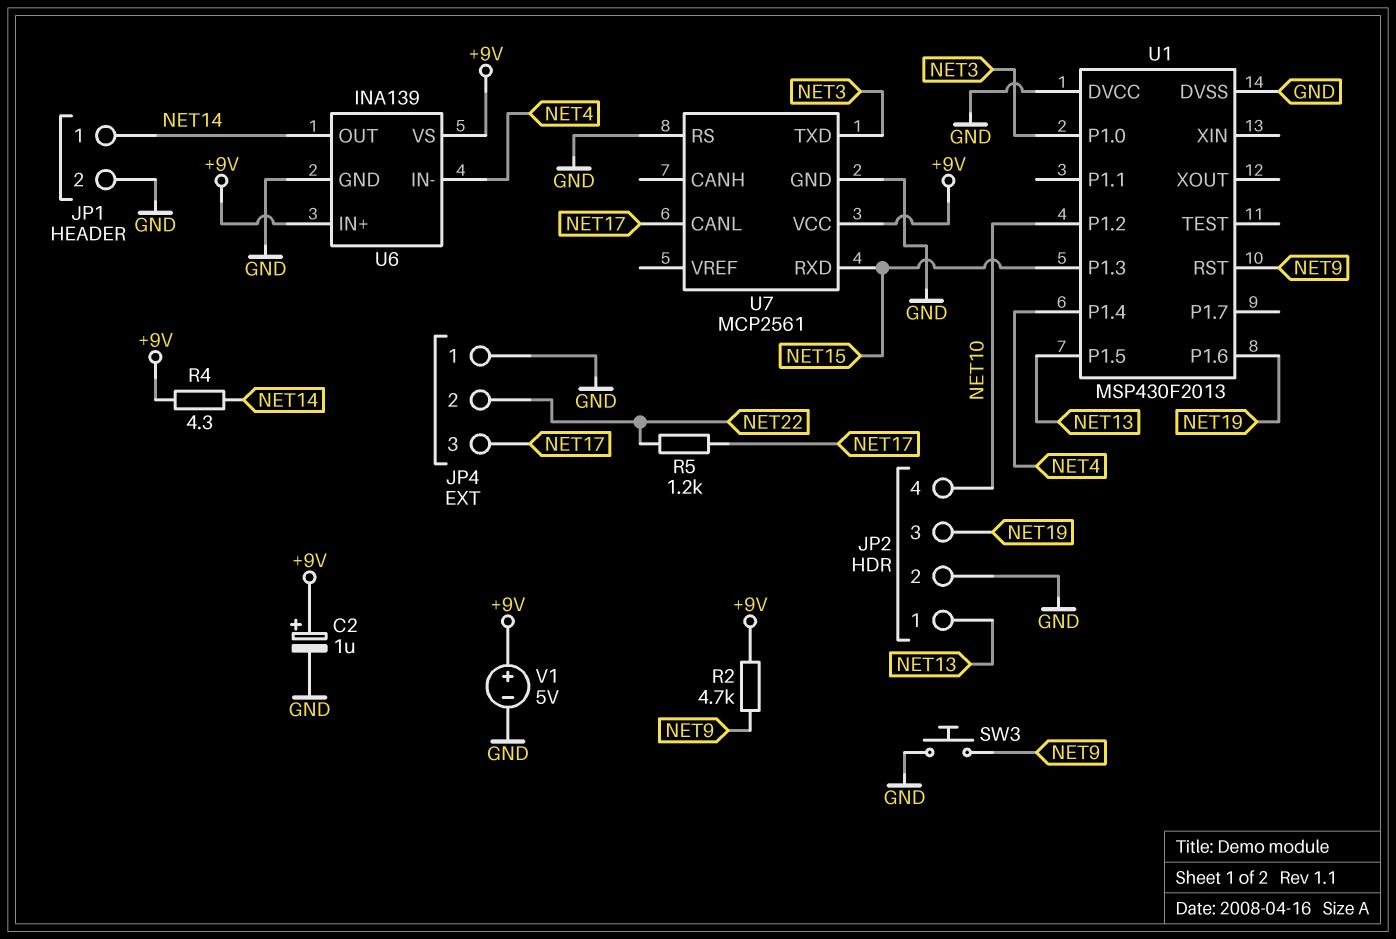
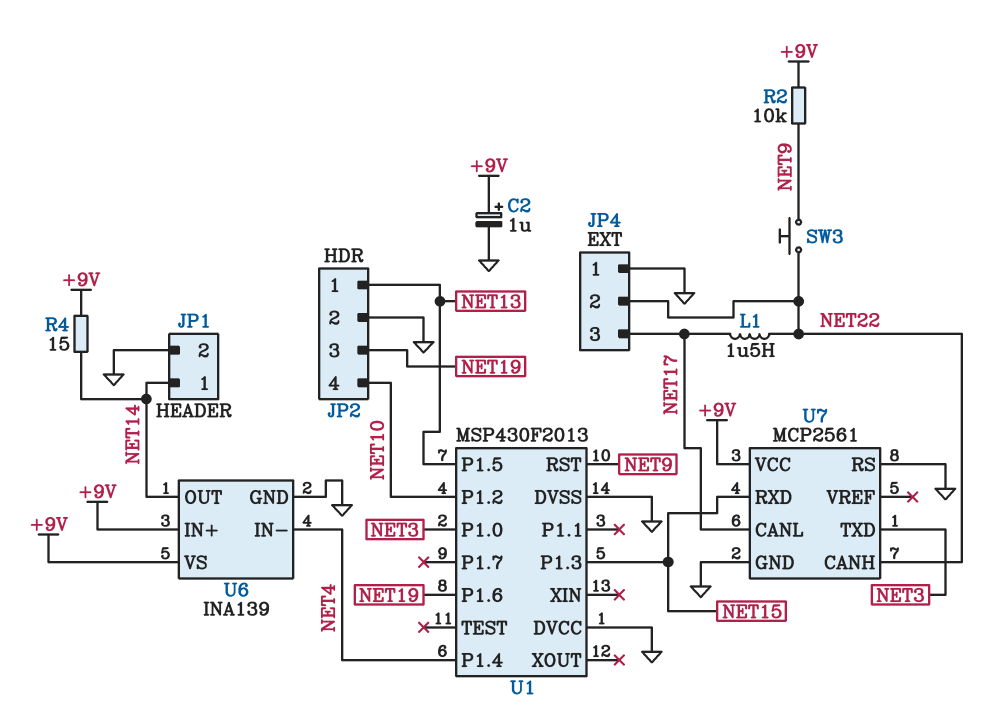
L1: none -> 1.5uH (NET17, NET22)
R2: 4.7k (+9V, NET9) -> 10k (+9V, NET9)
R4: 4.3 (+9V, NET14) -> 15 (+9V, NET14)
R5: 1.2k (NET17, NET22) -> none
SW3: button (GND, NET9) -> button (NET9, NET22)
U7 pin CANH: none -> NET22
V1: 5V (plus +9V, minus GND) -> none

